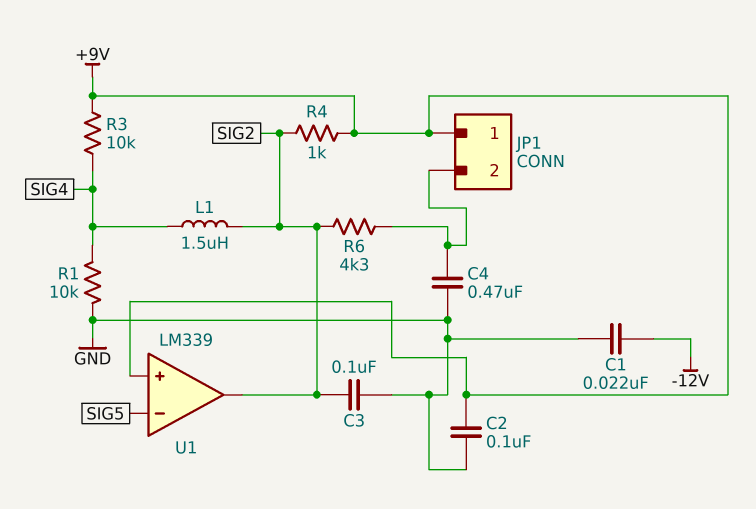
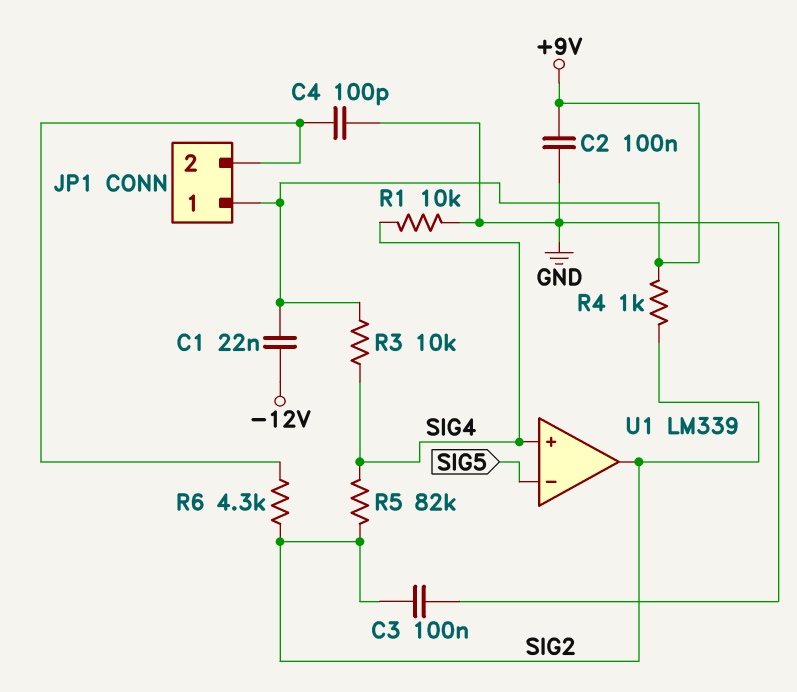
C1: 22nF (-12V, GND) -> 22nF (+9V, -12V)
C4: 470nF (GND, JP1/2) -> 100pF (GND, JP1/2)
L1: 1.5uH (SIG2, SIG4) -> none
R5: none -> 82k (SIG2, SIG4)
U1 pin in+: +9V -> SIG4

